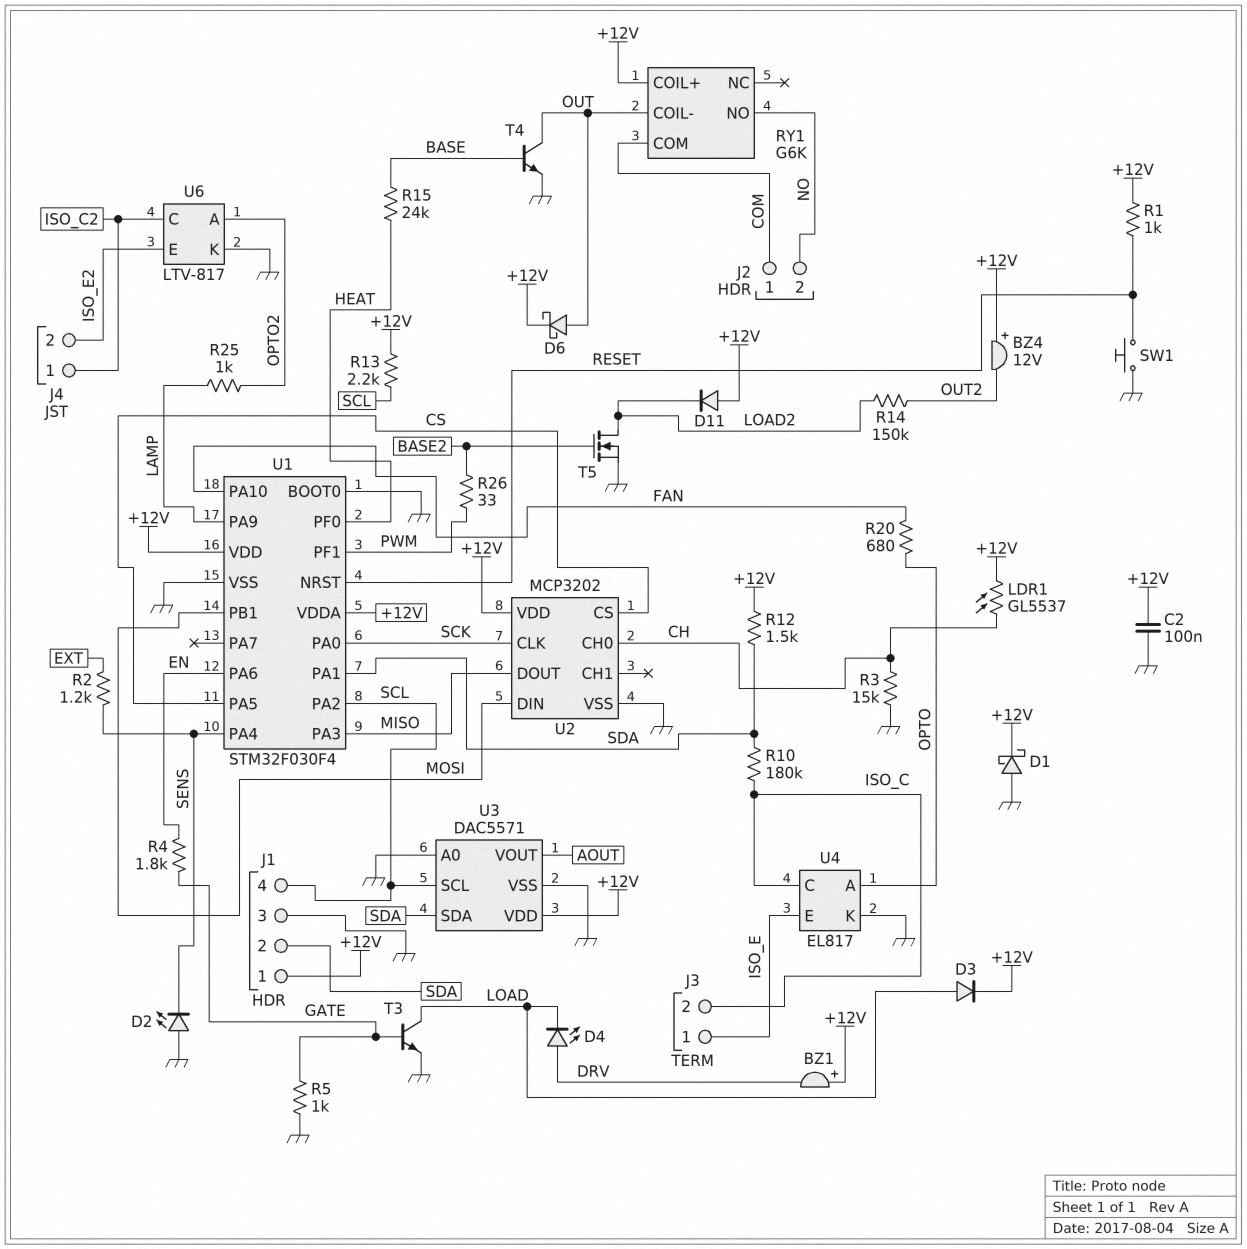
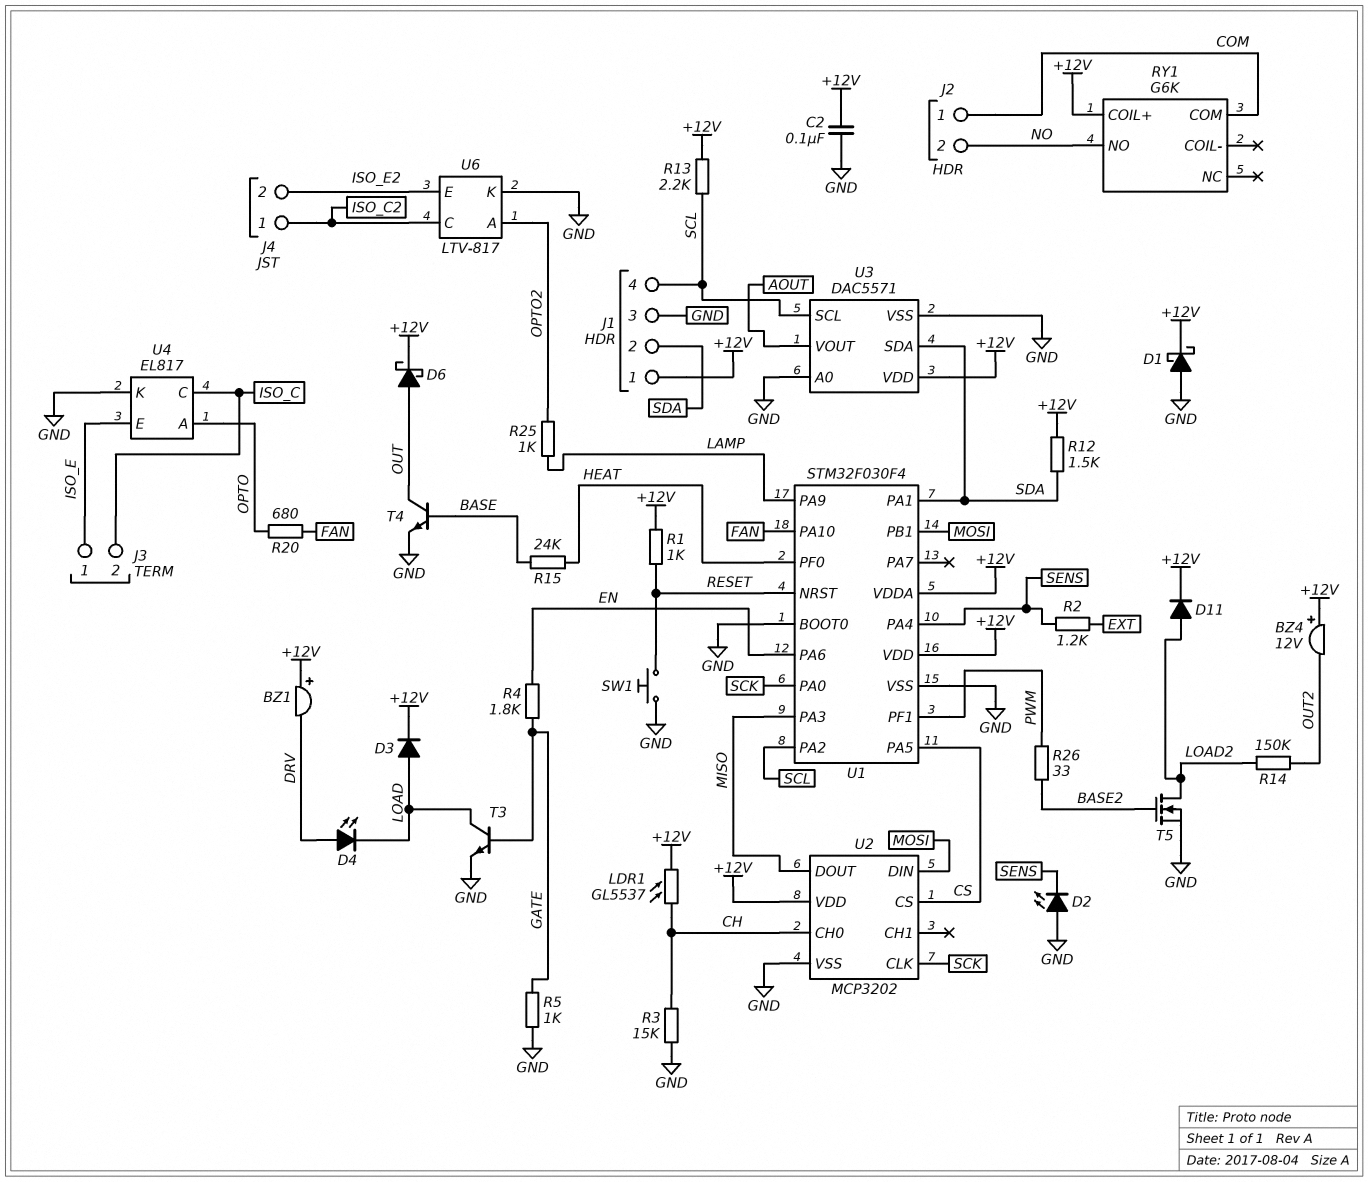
D11: diode (A +12V, K LOAD2) -> diode (A LOAD2, K +12V)
R10: 180k (ISO_C, SDA) -> none
RY1 pin COIL-: OUT -> none

